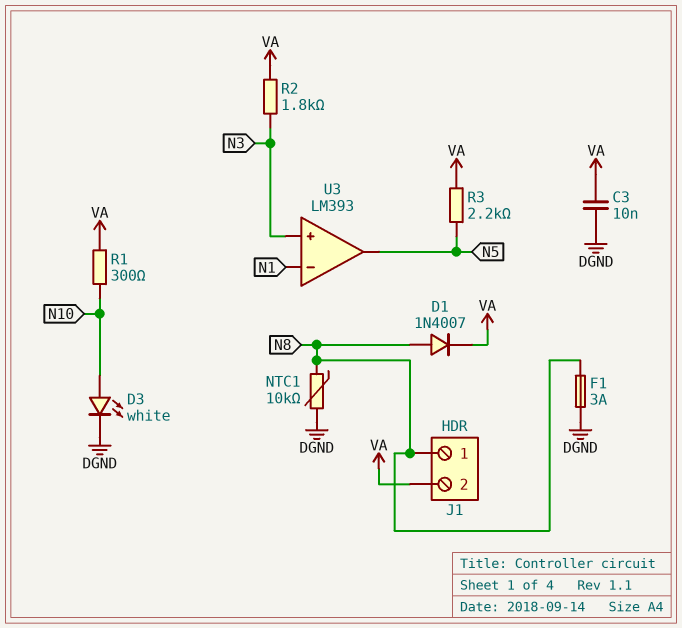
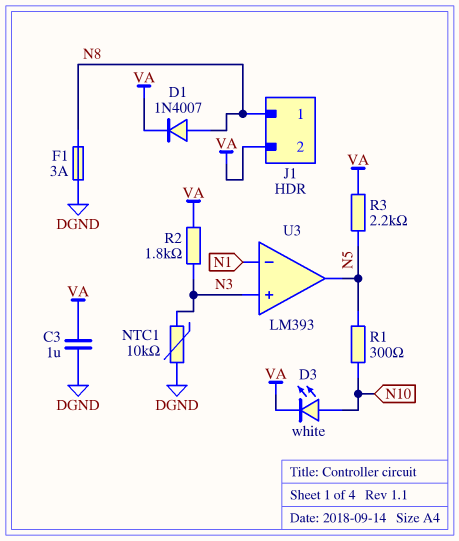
C3: 10nF (DGND, VA) -> 1uF (DGND, VA)
D3: LED white (A N10, K DGND) -> LED white (A N10, K VA)
NTC1: 10k (DGND, N8) -> 10k (DGND, N3)
R1: 300 (N10, VA) -> 300 (N5, N10)

